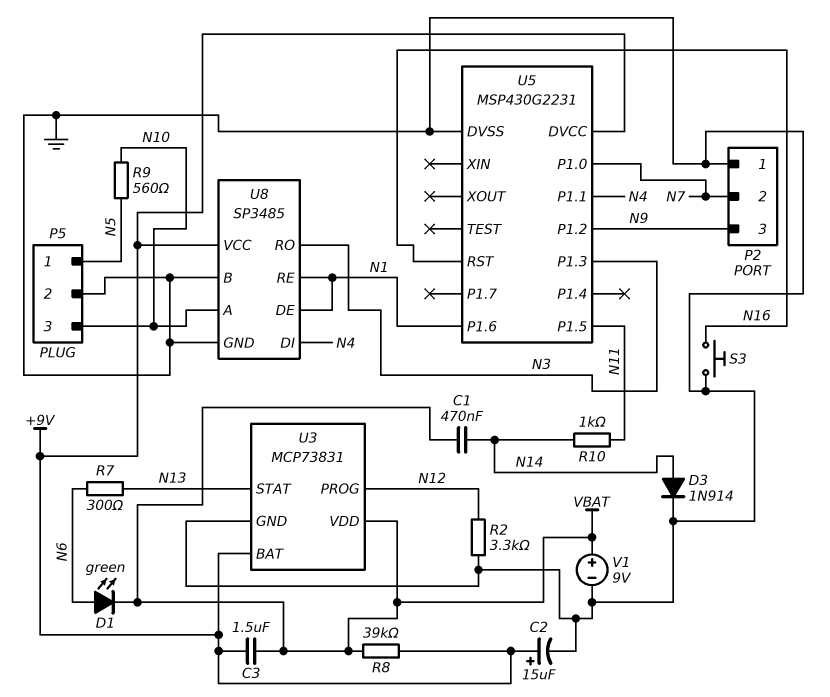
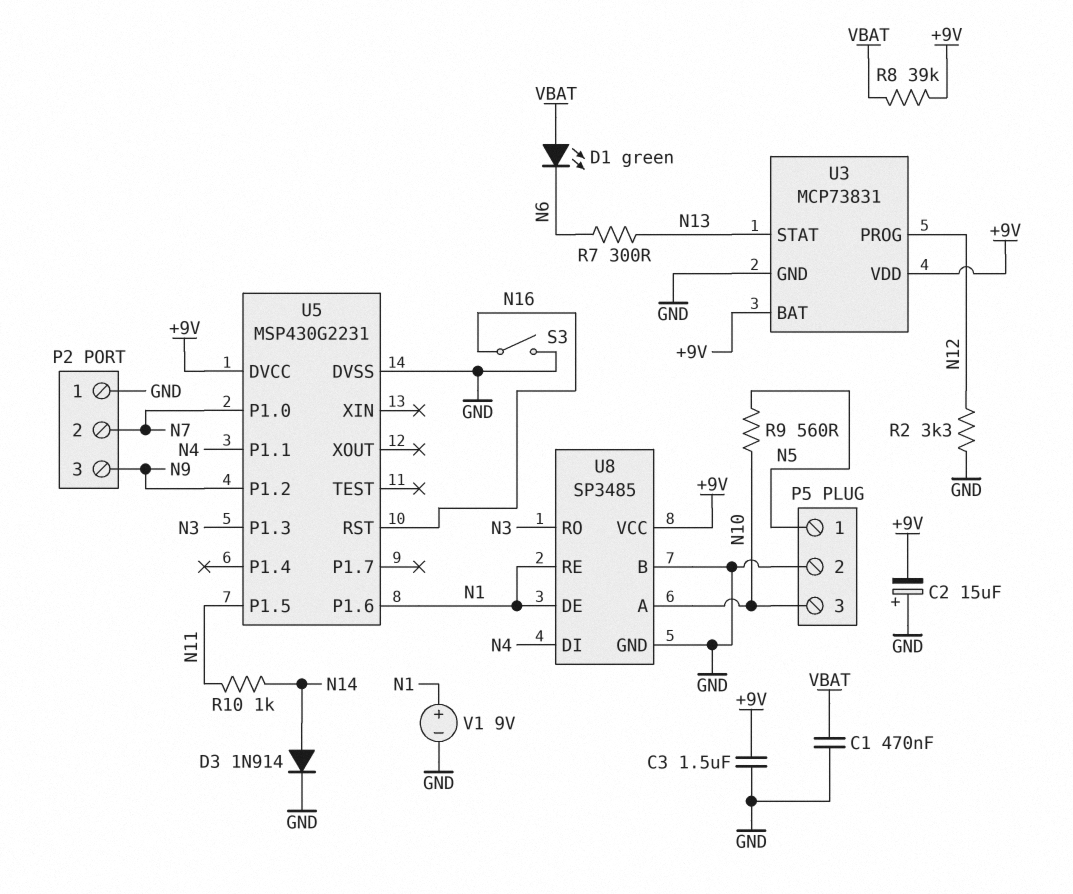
C1: 470nF (N14, VBAT) -> 470nF (GND, VBAT)
C2: 15uF (plus +9V, minus GND) -> 15uF (plus GND, minus +9V)
C3: 1.5uF (+9V, VBAT) -> 1.5uF (+9V, GND)
D1: LED green (A N6, K VBAT) -> LED green (A VBAT, K N6)
S3: button (GND, N16) -> switch (GND, N16)
U3 pin VDD: VBAT -> +9V
V1: 9V (plus VBAT, minus GND) -> 9V (plus N1, minus GND)

